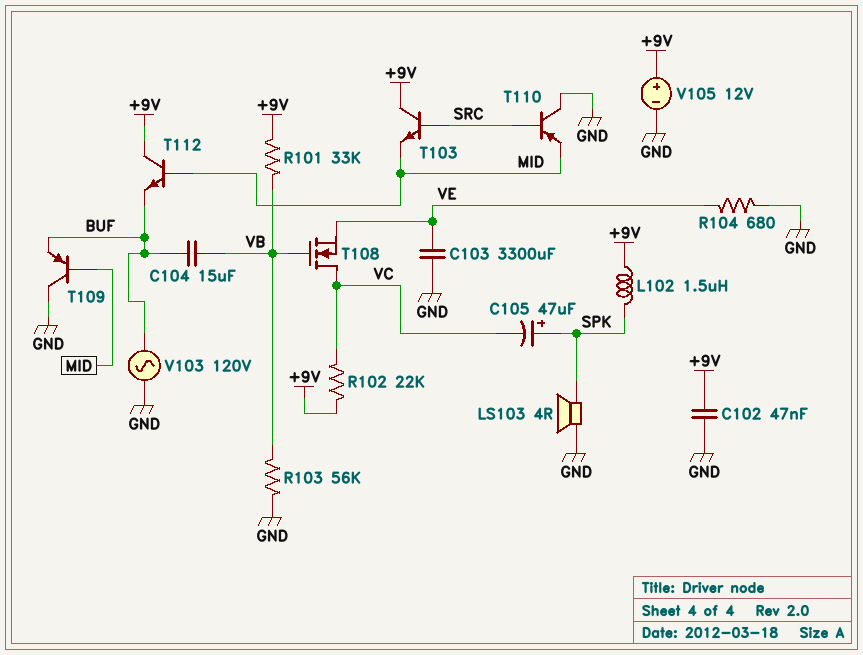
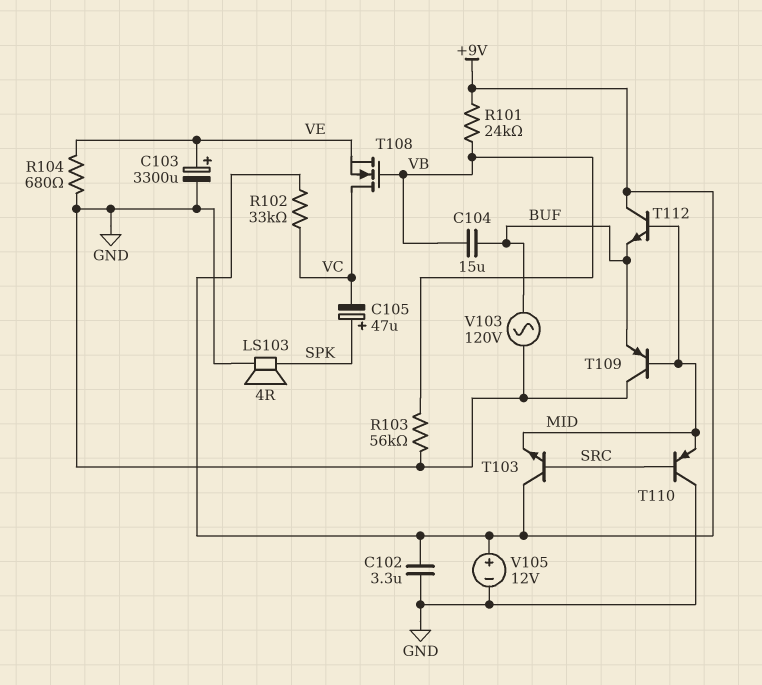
C102: 47nF (+9V, GND) -> 3.3uF (+9V, GND)
C103: 3300uF (GND, VE) -> 3300uF (plus VE, minus GND)
L102: 1.5uH (+9V, SPK) -> none
R101: 33k (+9V, VB) -> 24k (+9V, VB)
R102: 22k (+9V, VC) -> 33k (+9V, VC)

